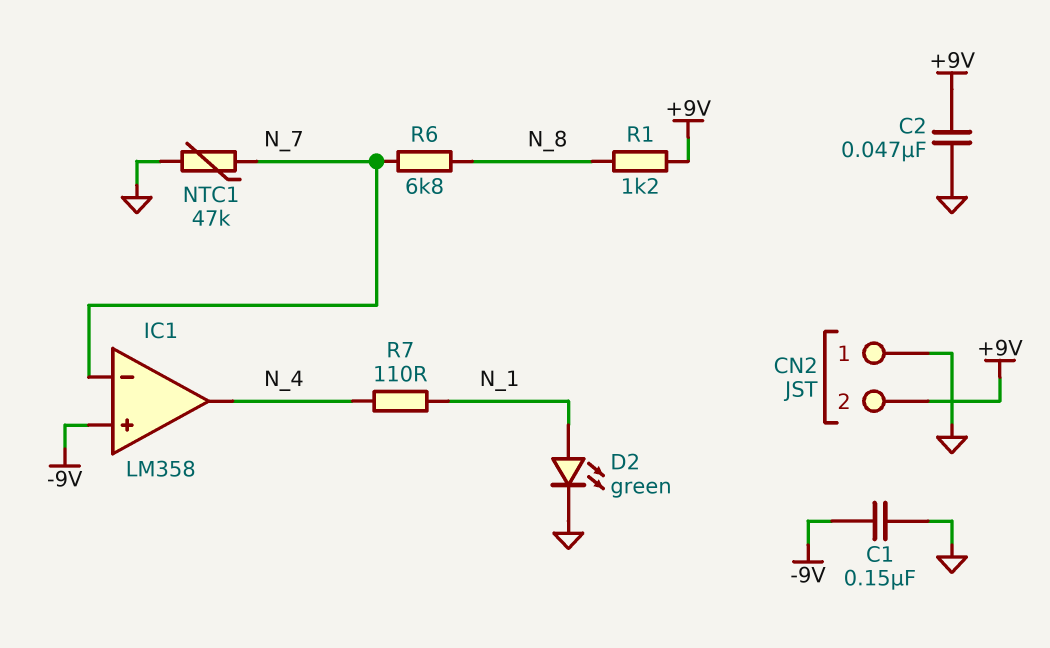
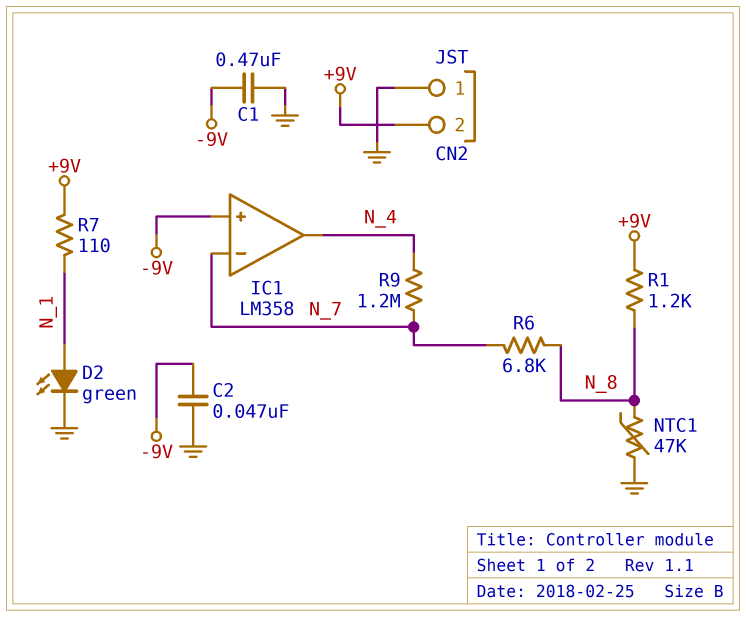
C1: 150nF (-9V, GND) -> 470nF (-9V, GND)
C2: 47nF (+9V, GND) -> 47nF (-9V, GND)
NTC1: 47k (GND, N_7) -> 47k (GND, N_8)
R7: 110 (N_1, N_4) -> 110 (+9V, N_1)
R9: none -> 1.2M (N_4, N_7)

